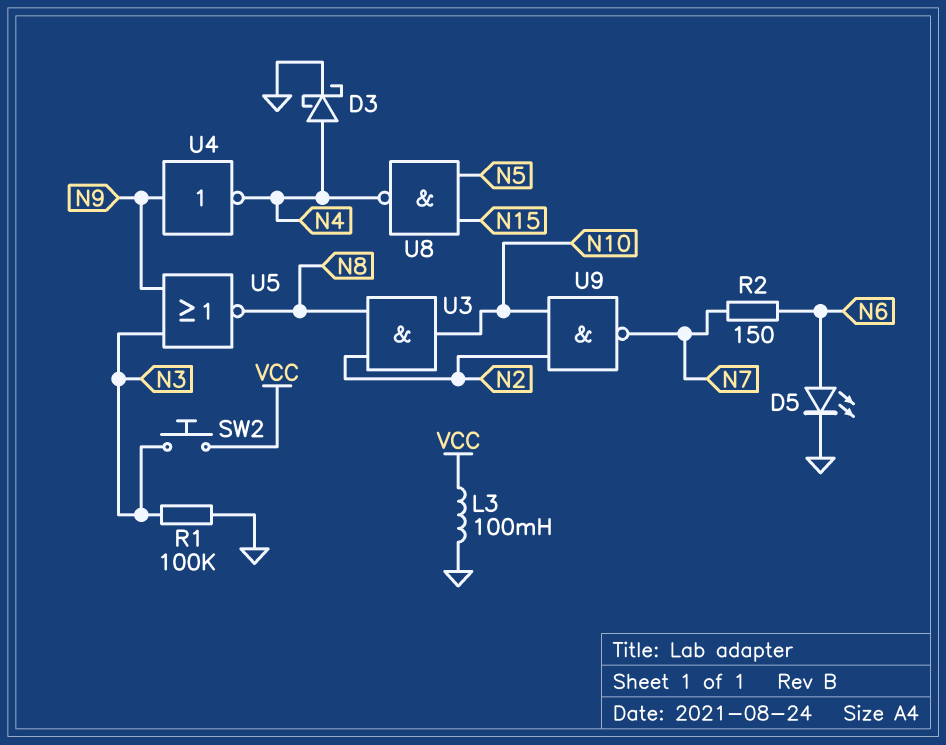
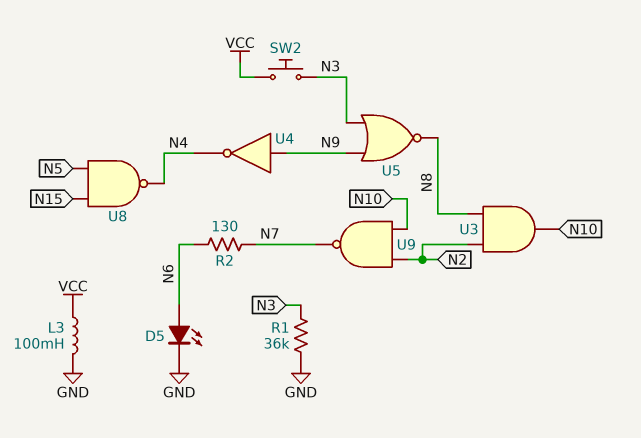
D3: schottky (A N4, K GND) -> none
R1: 100k (GND, N3) -> 36k (GND, N3)
R2: 150 (N6, N7) -> 130 (N6, N7)

